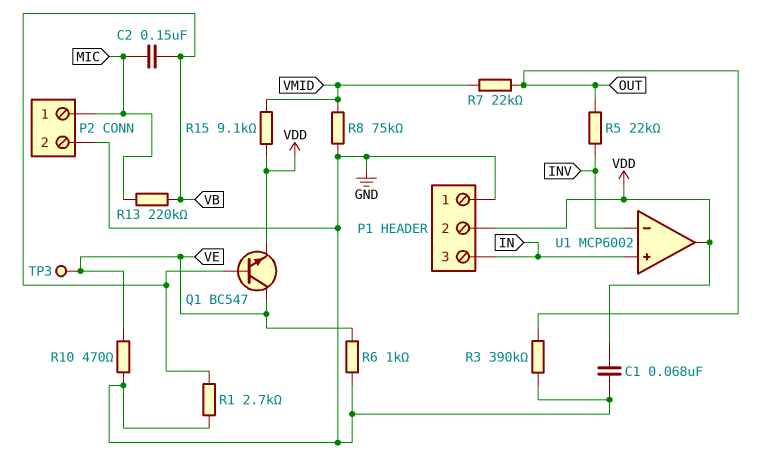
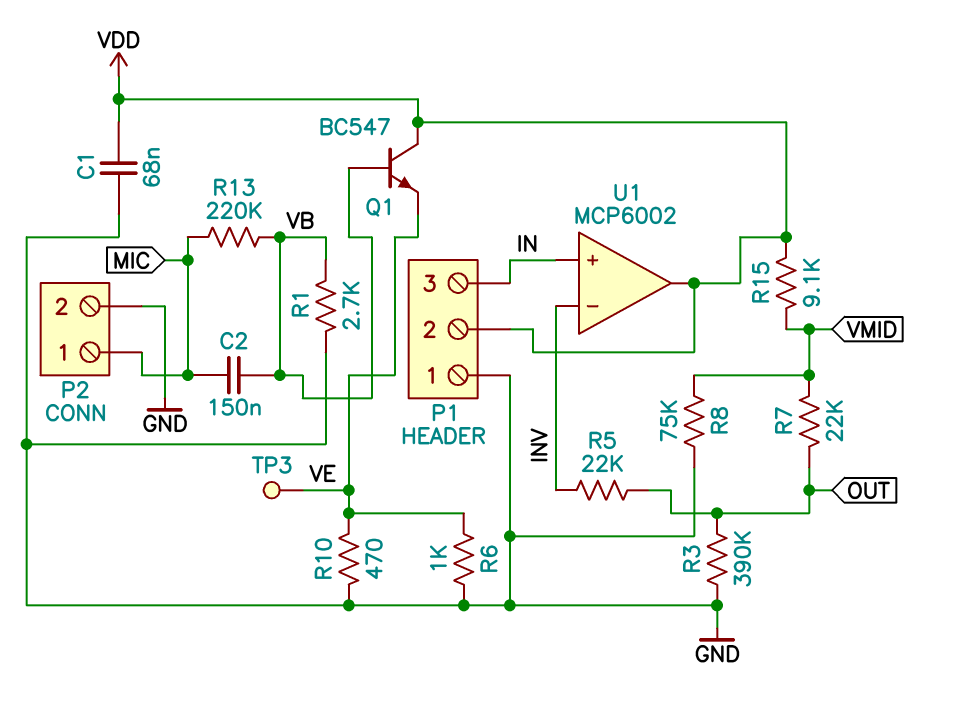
Q1: NPN BC547 (B VB, C VE, E VDD) -> NPN BC547 (B VB, C VDD, E VE)

